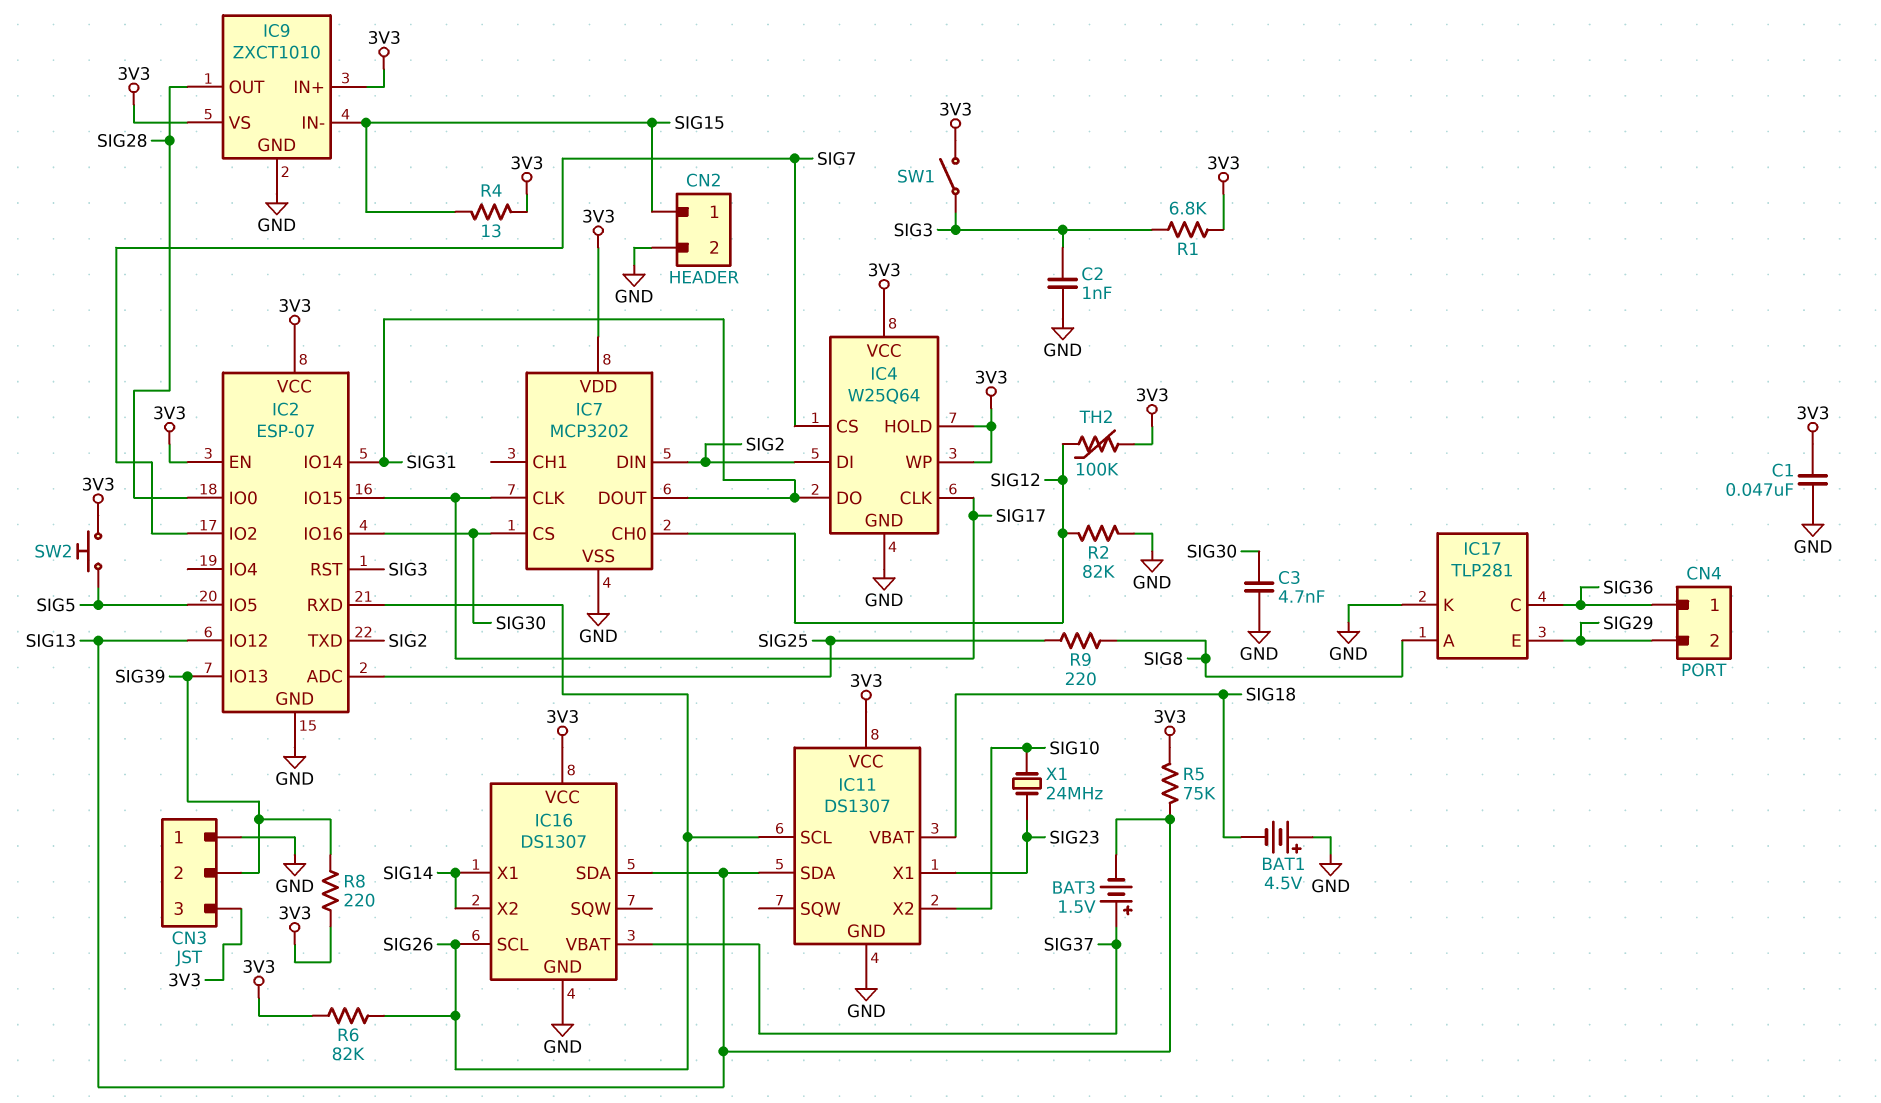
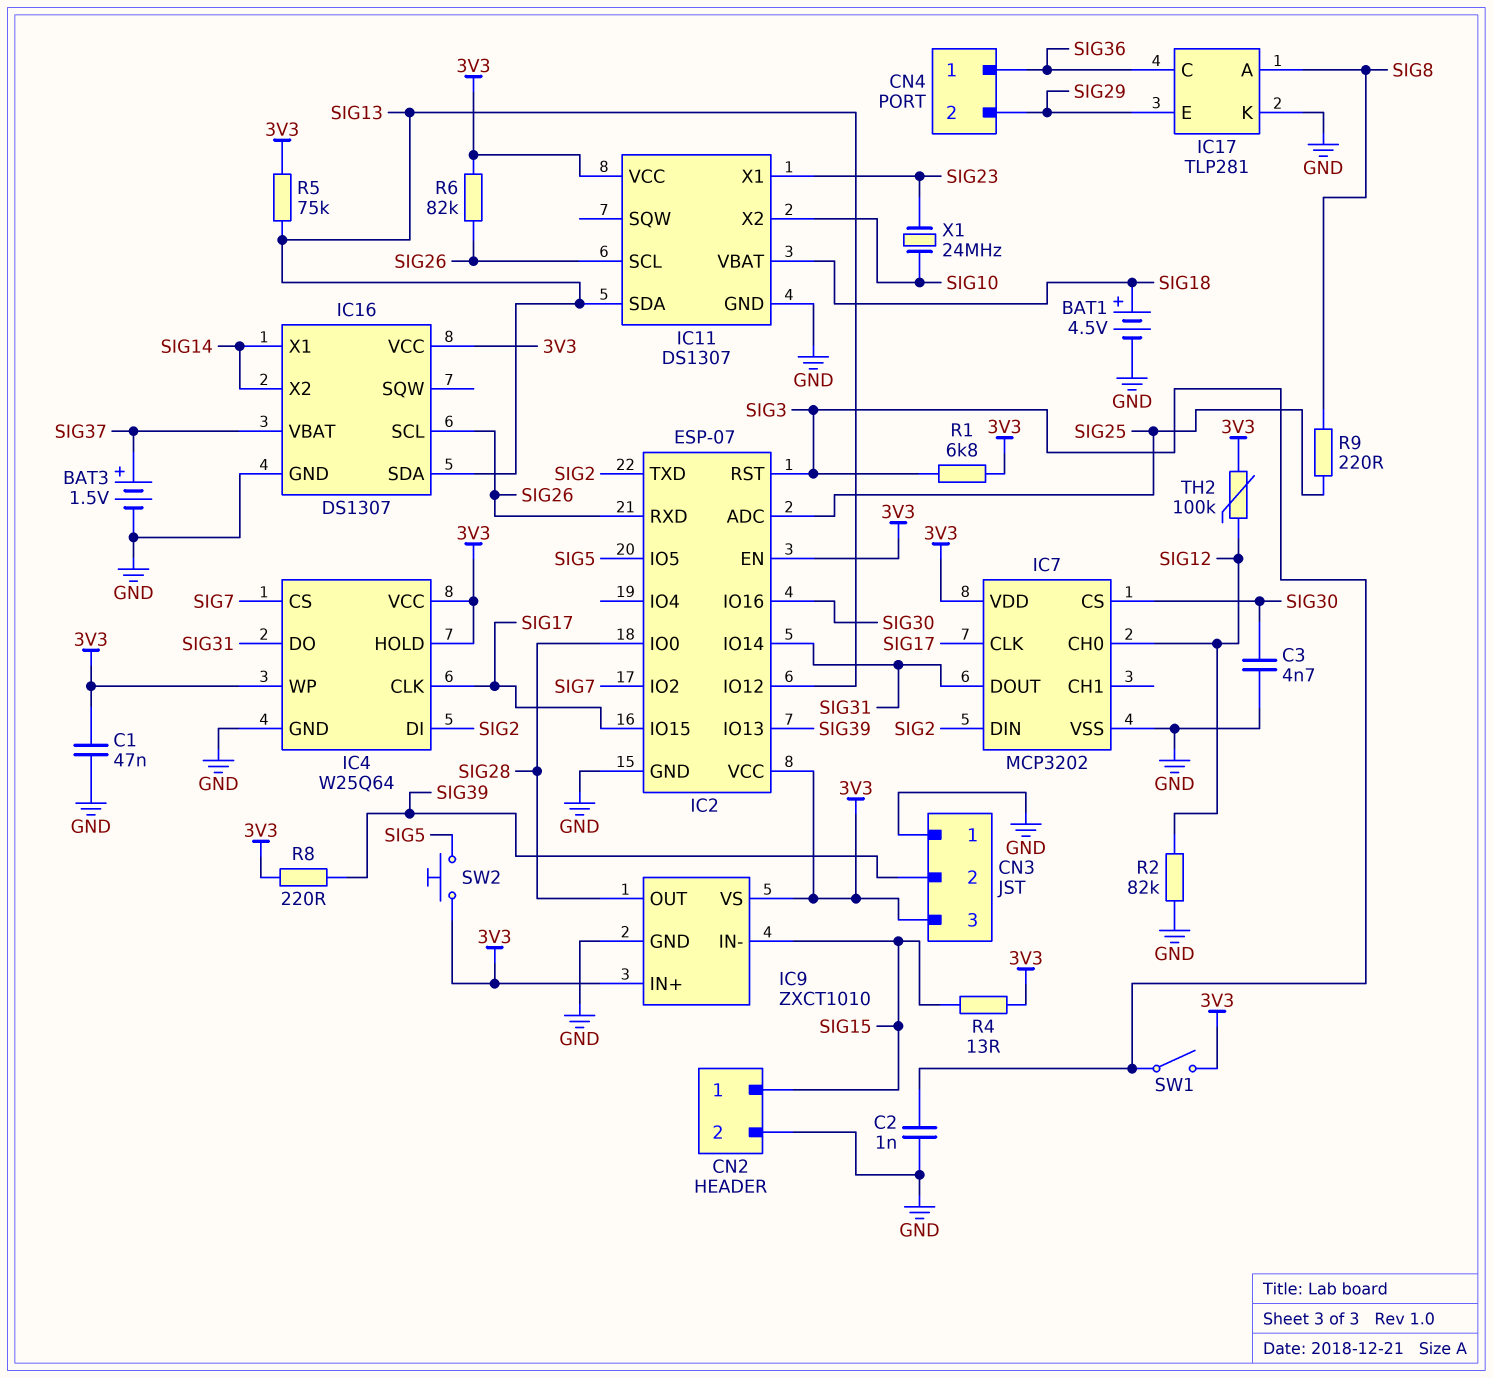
BAT1: 4.5V (plus GND, minus SIG18) -> 4.5V (plus SIG18, minus GND)
BAT3: 1.5V (plus SIG37, minus SIG13) -> 1.5V (plus SIG37, minus GND)

